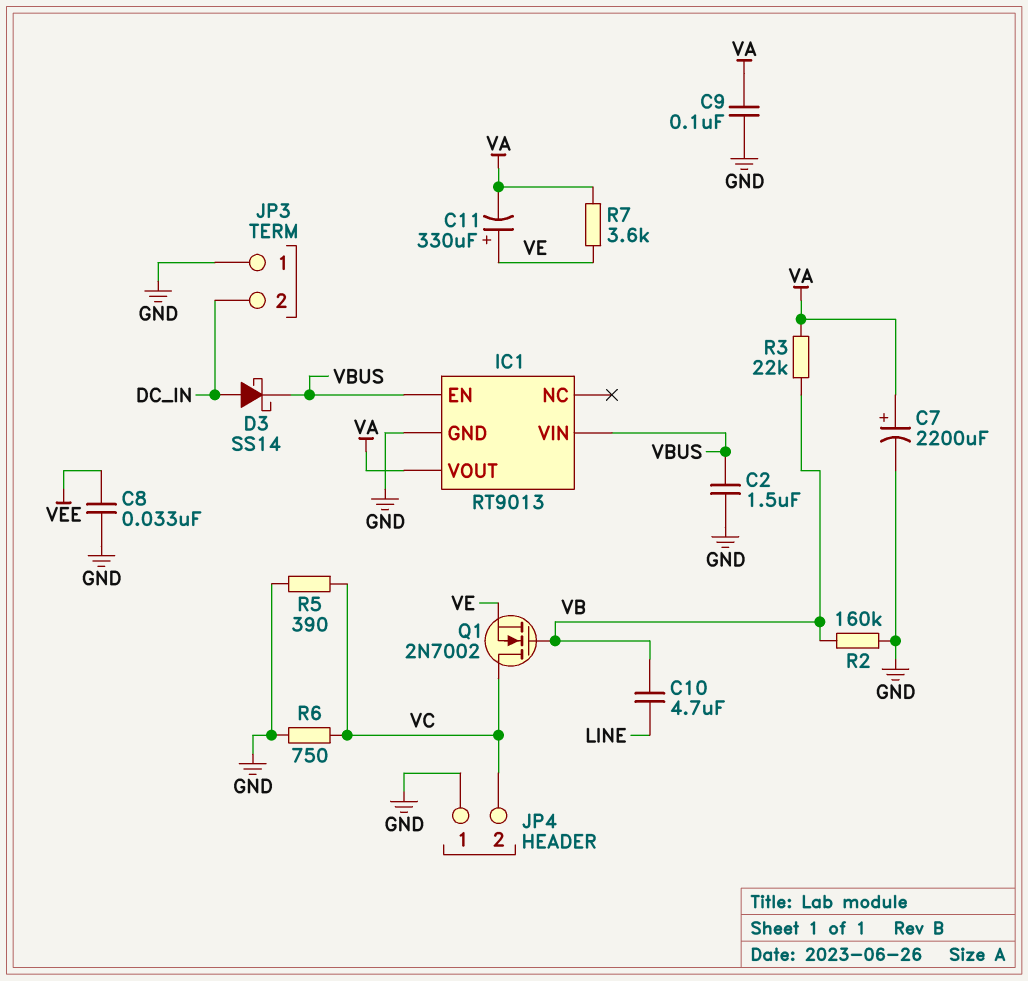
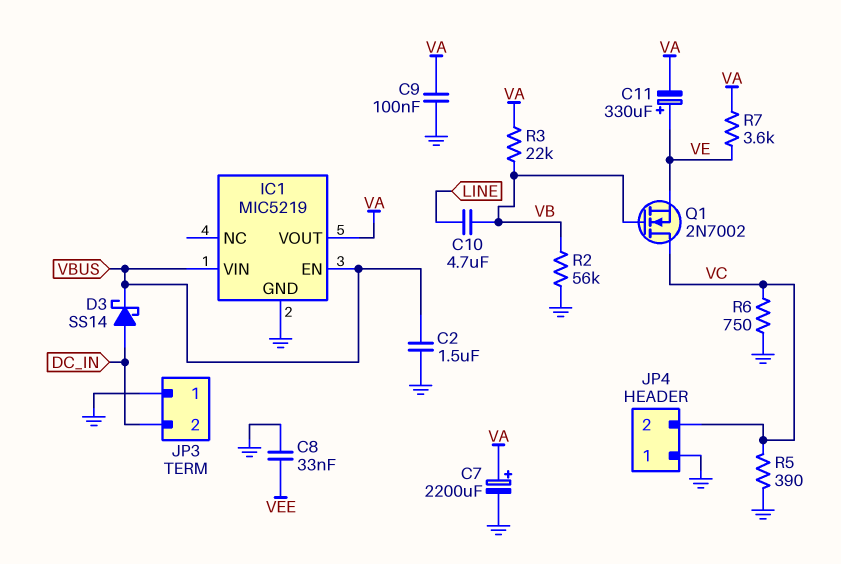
IC1: RT9013 -> MIC5219
R2: 160k (GND, VB) -> 56k (GND, VB)

